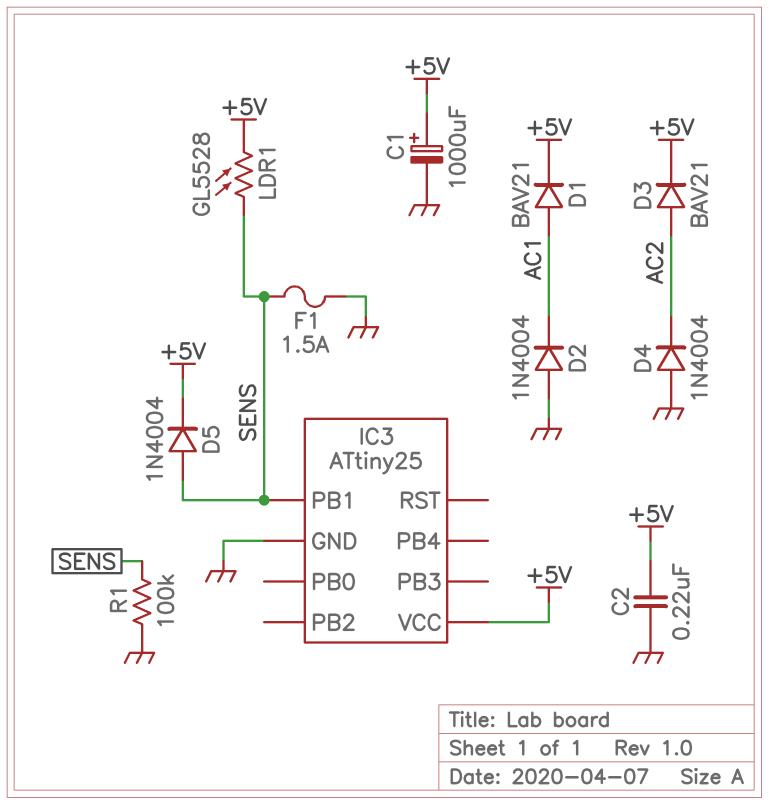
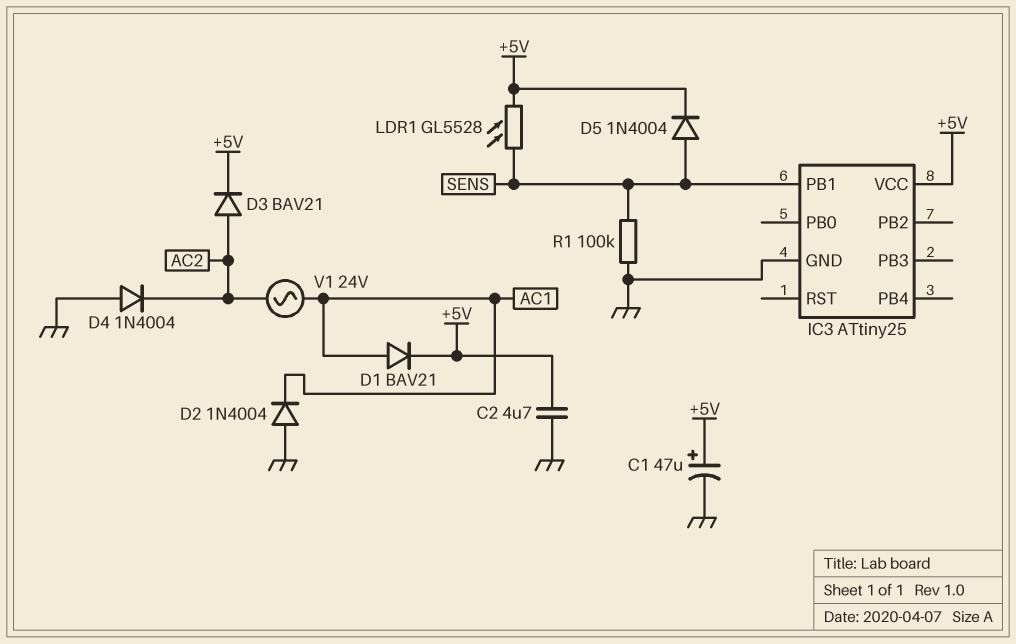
C1: 1000uF (plus +5V, minus GND) -> 47uF (plus +5V, minus GND)
C2: 220nF (+5V, GND) -> 4.7uF (+5V, GND)
F1: 1.5A (GND, SENS) -> none
V1: none -> AC 24V (AC1, AC2)

